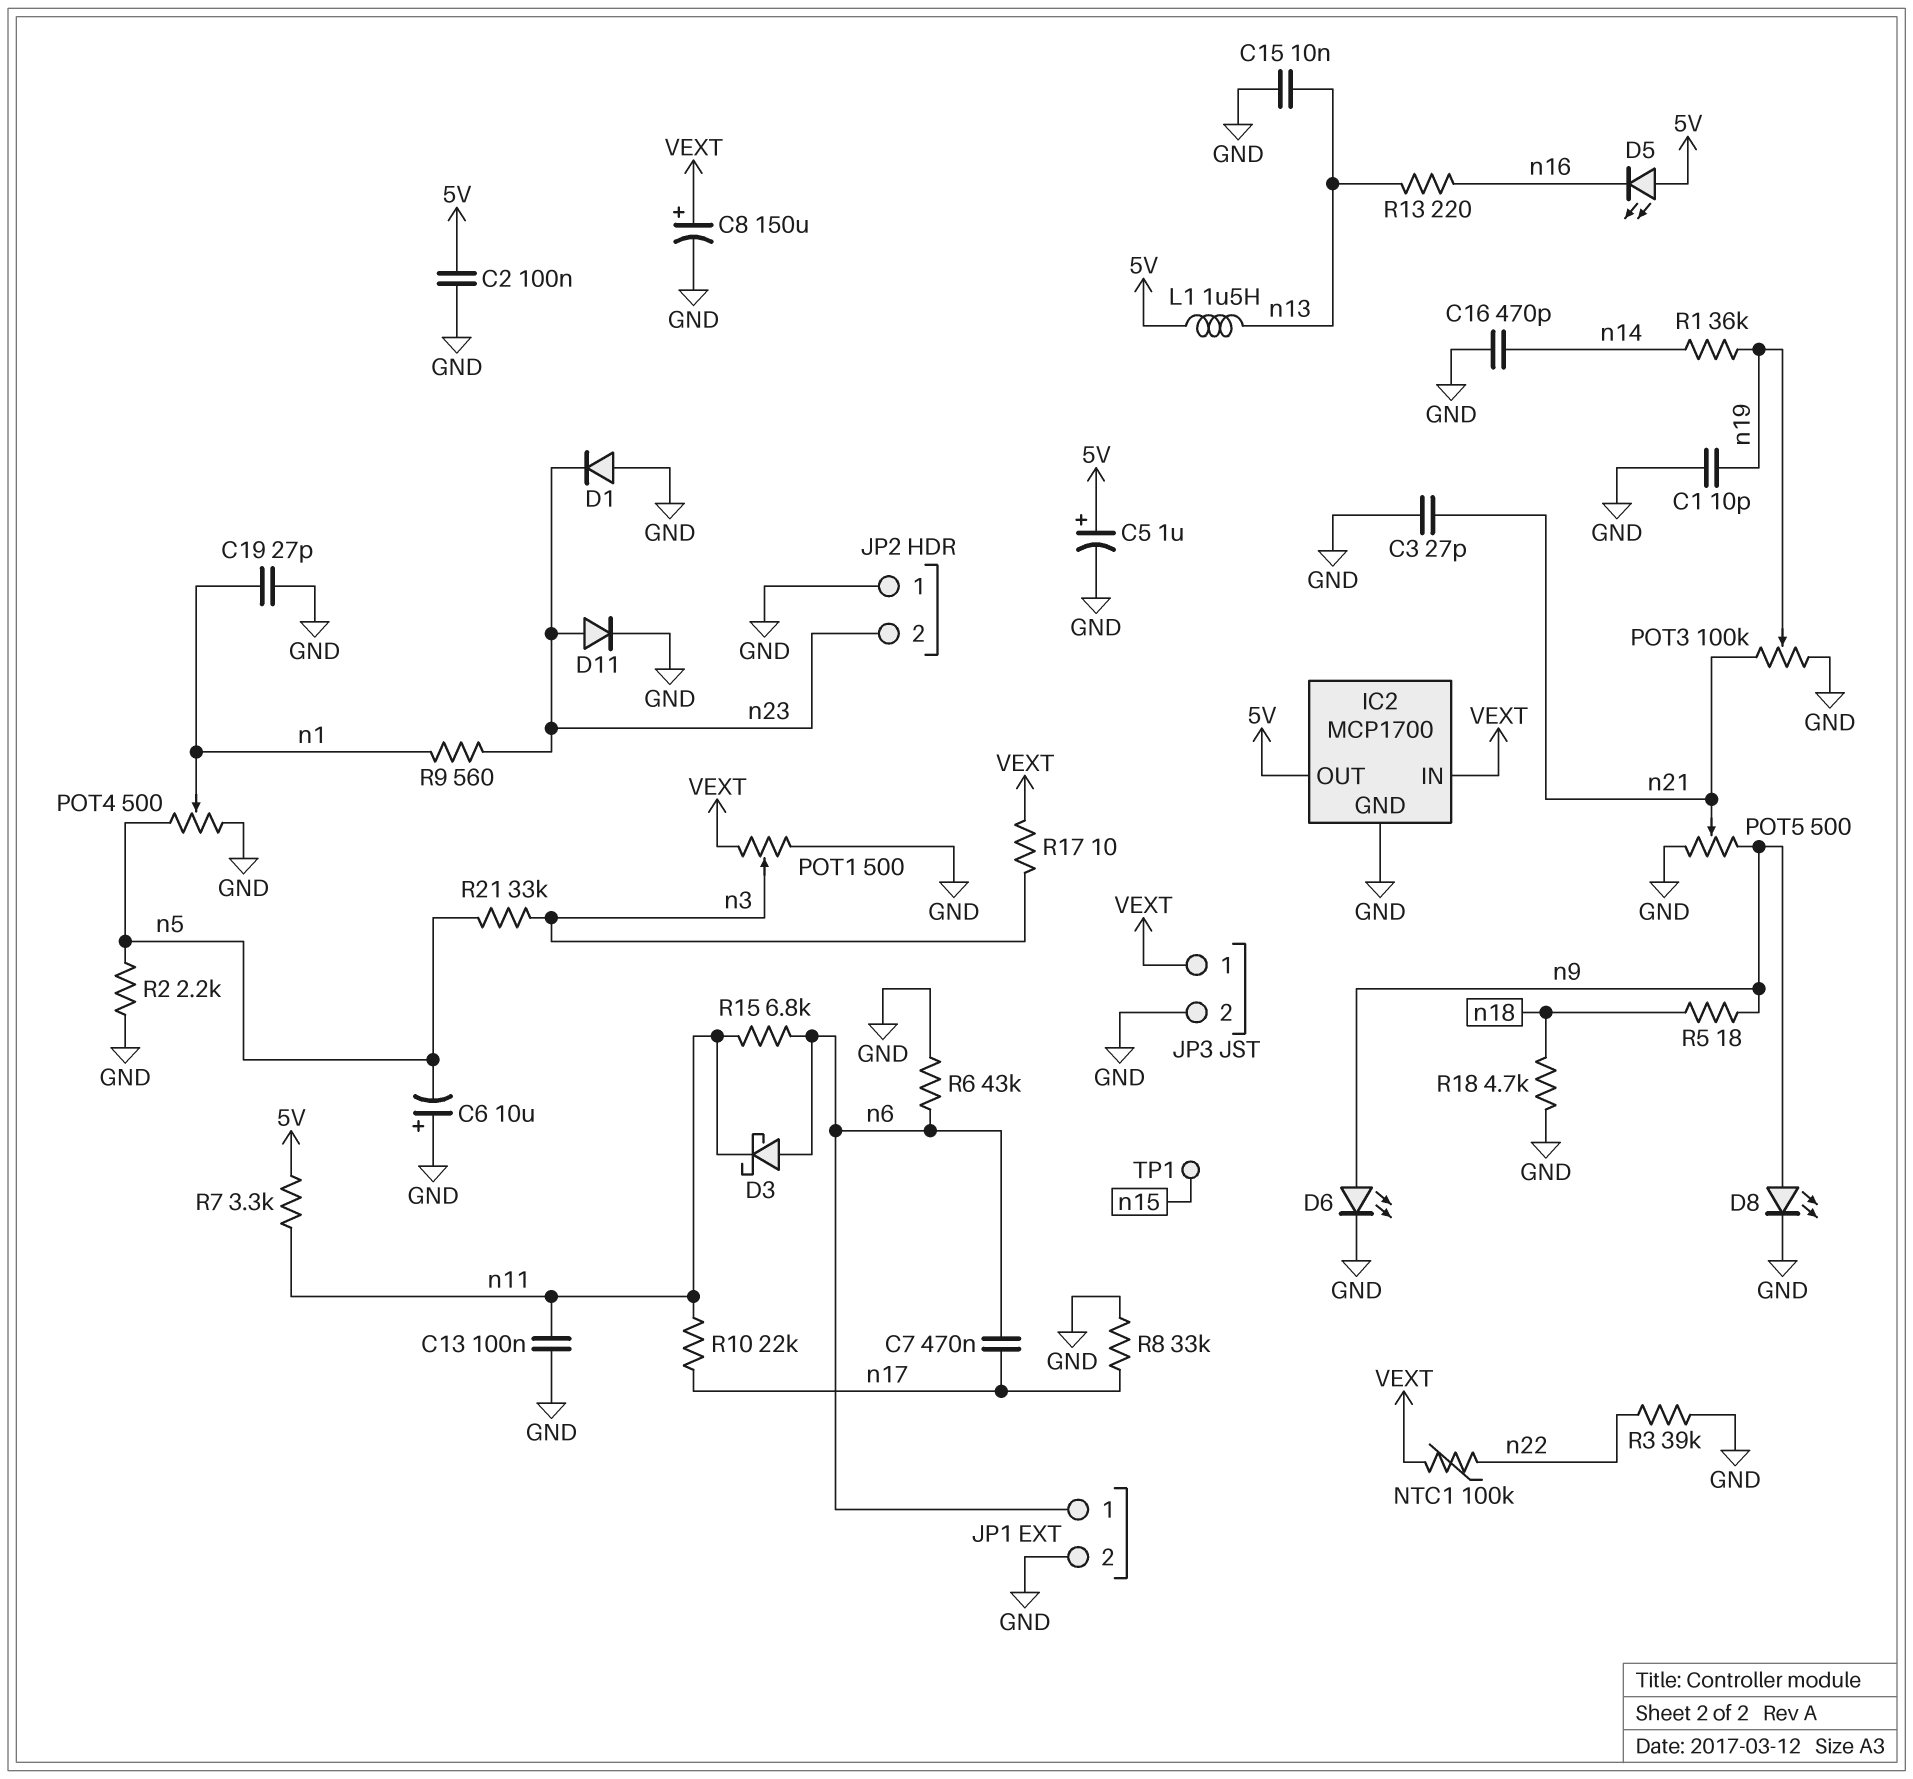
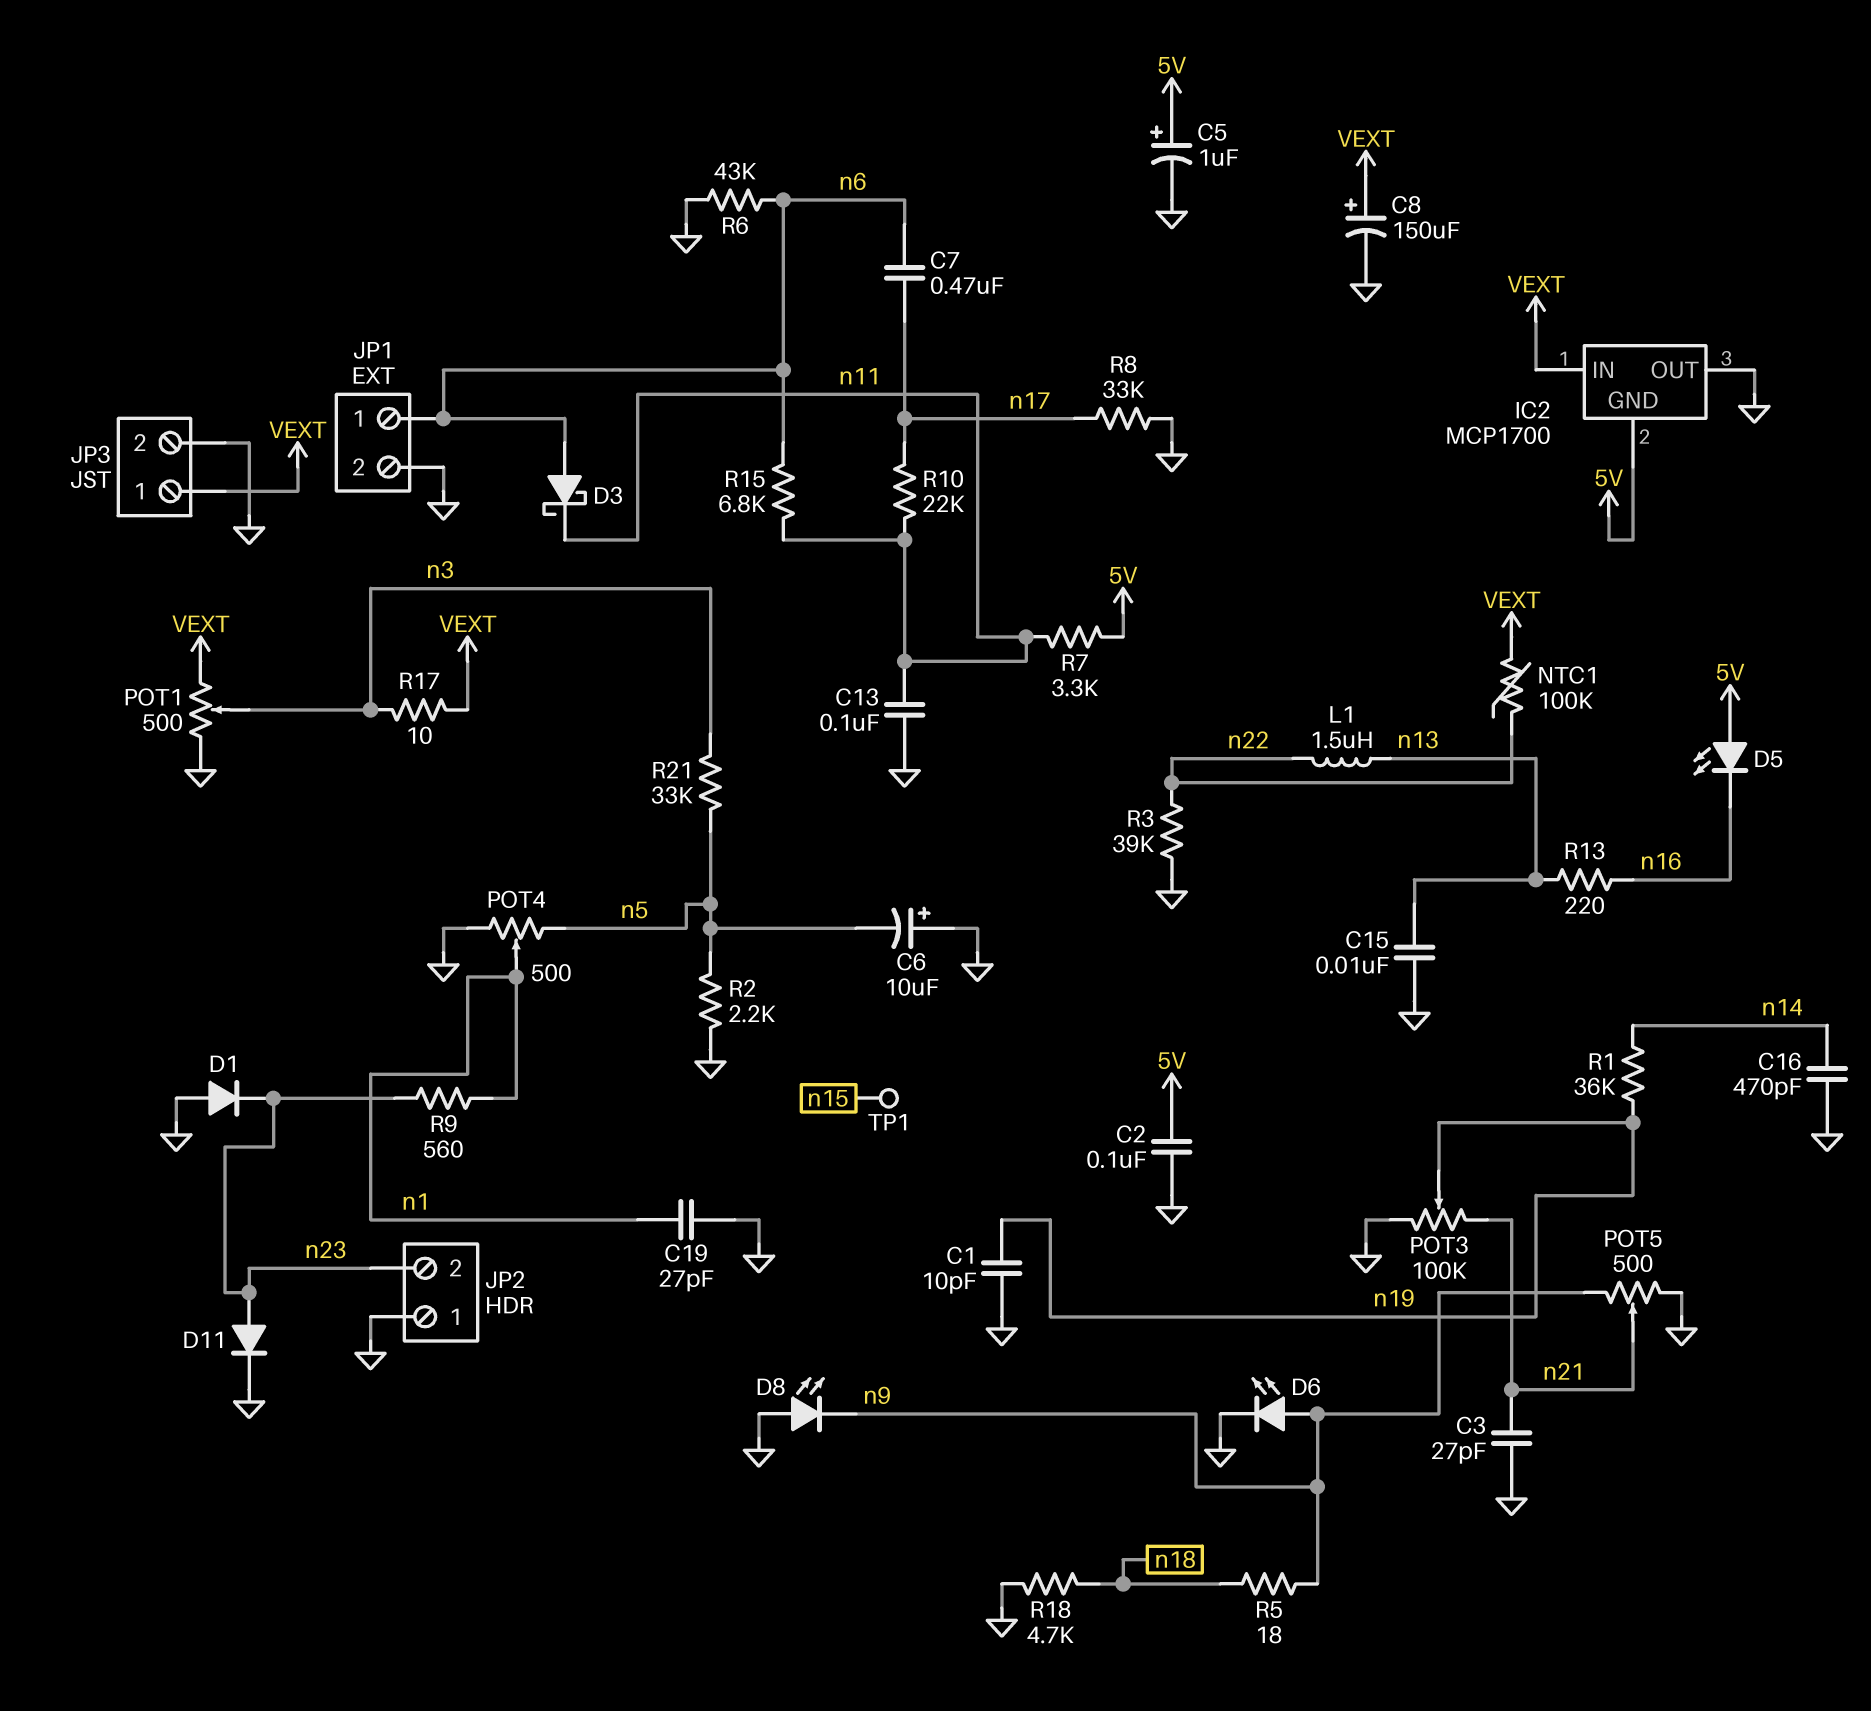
D8: LED (A n9, K GND) -> LED (A GND, K n9)
IC2 pin GND: GND -> 5V
IC2 pin OUT: 5V -> GND
L1: 1.5uH (5V, n13) -> 1.5uH (n13, n22)

